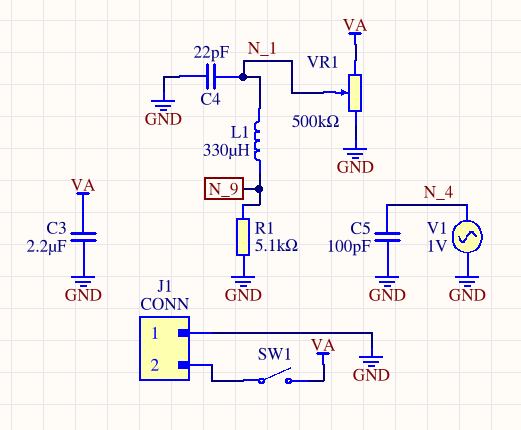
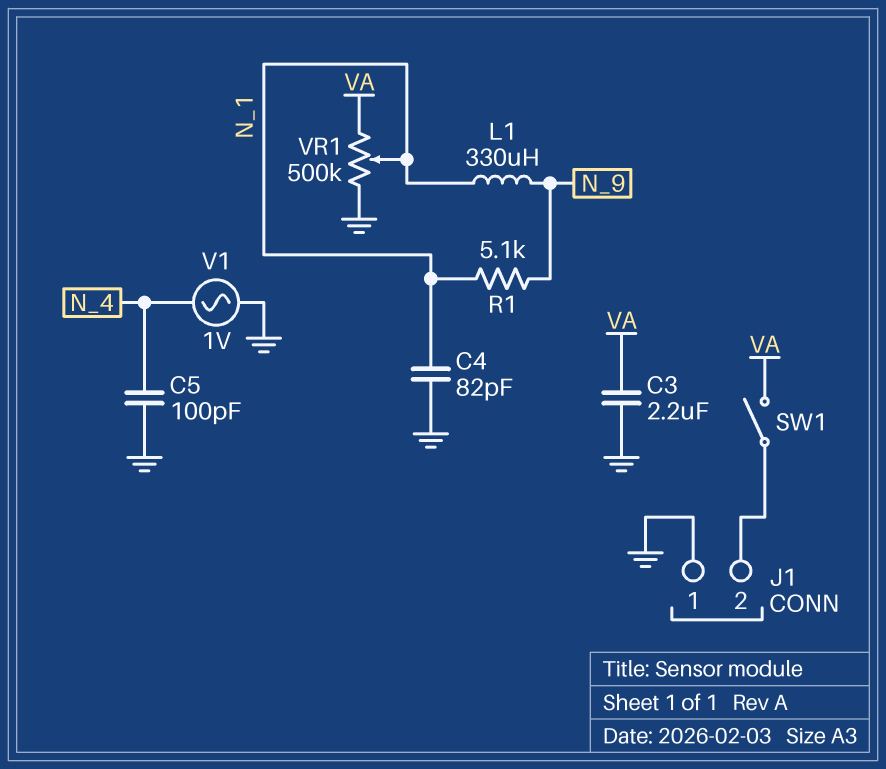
C4: 22pF (GND, N_1) -> 82pF (GND, N_1)
R1: 5.1k (GND, N_9) -> 5.1k (N_1, N_9)

